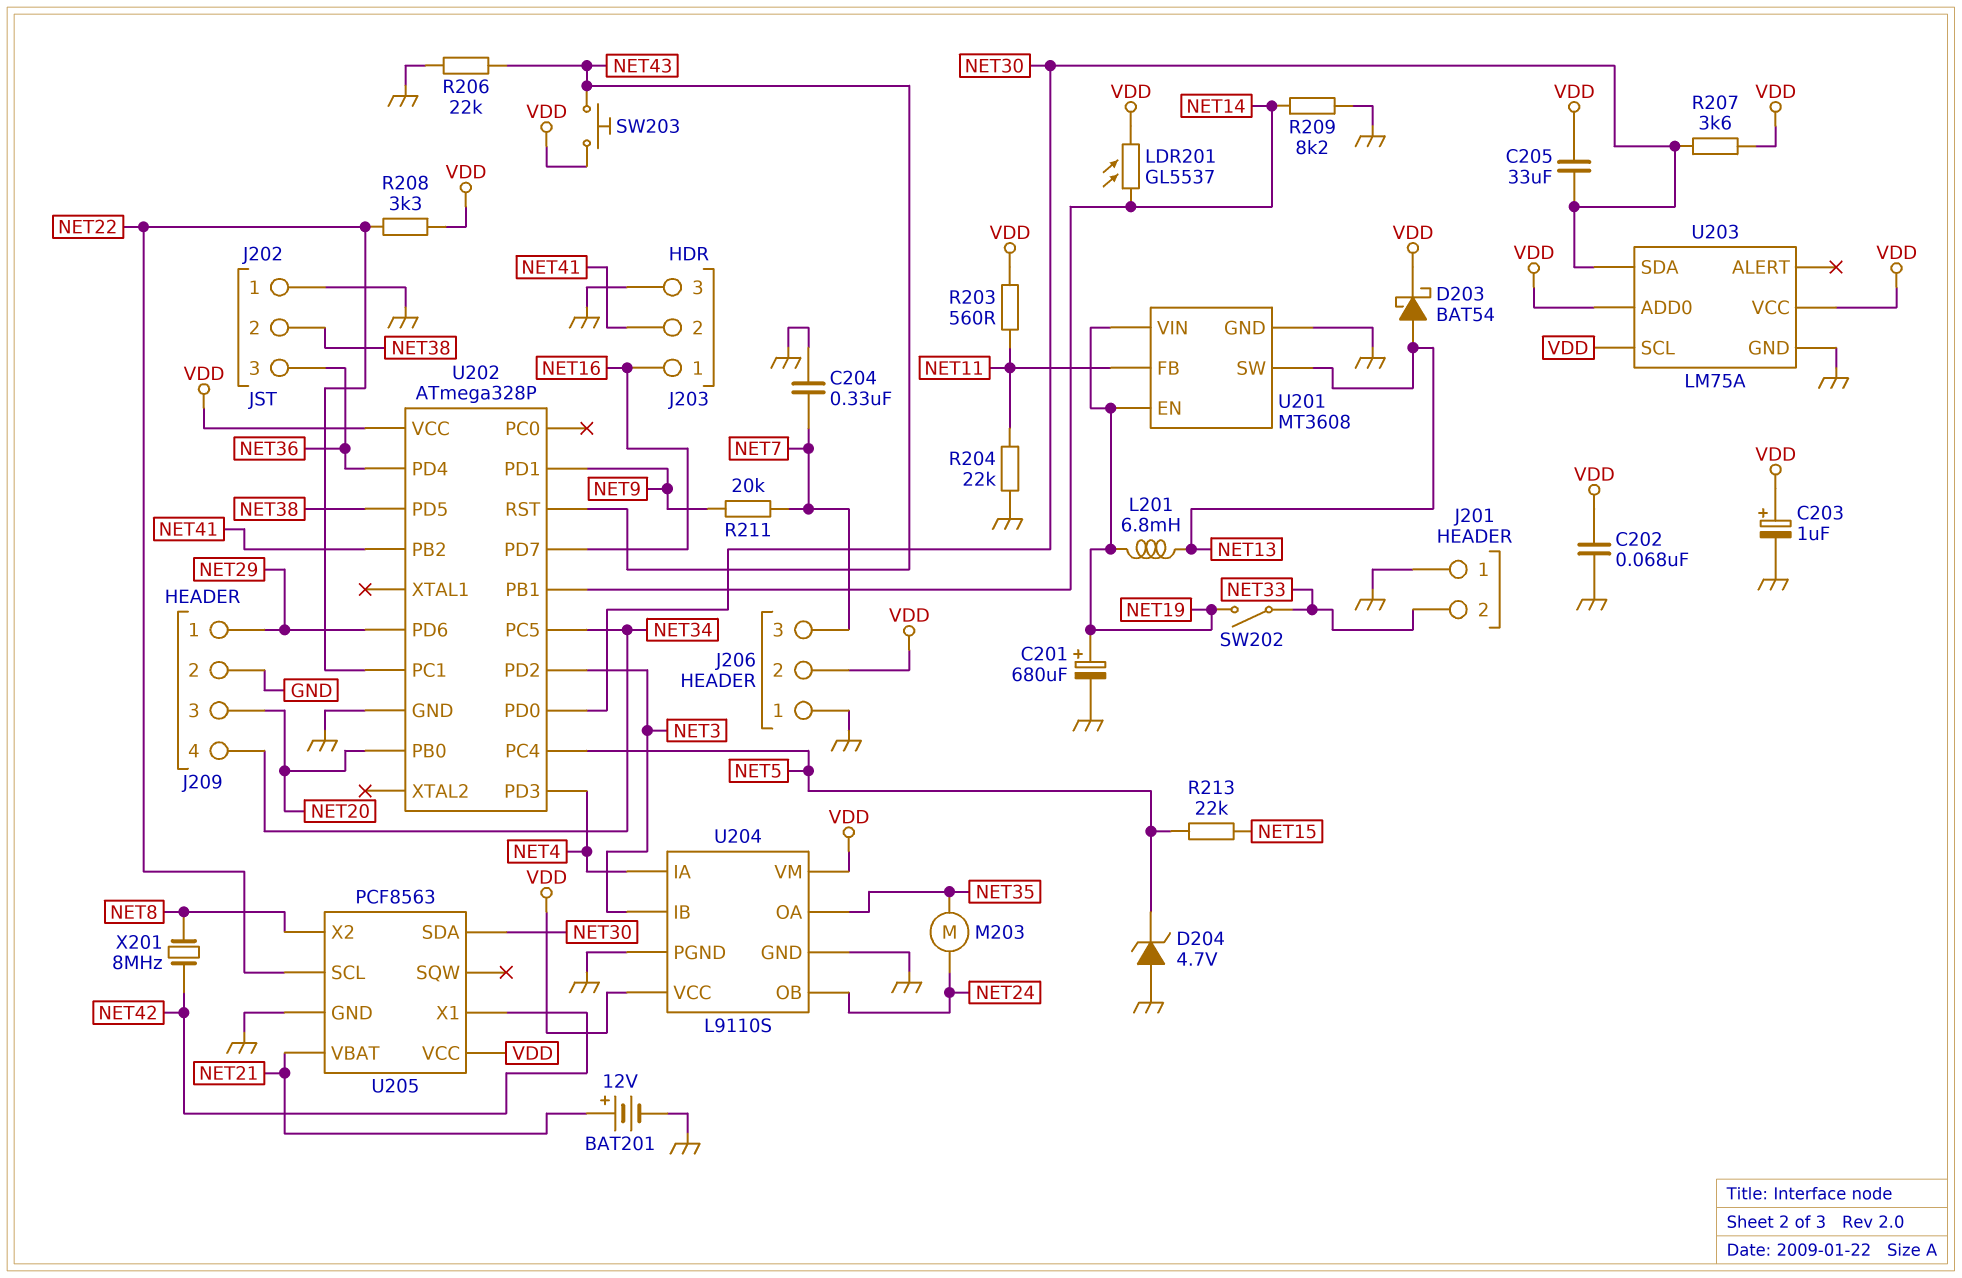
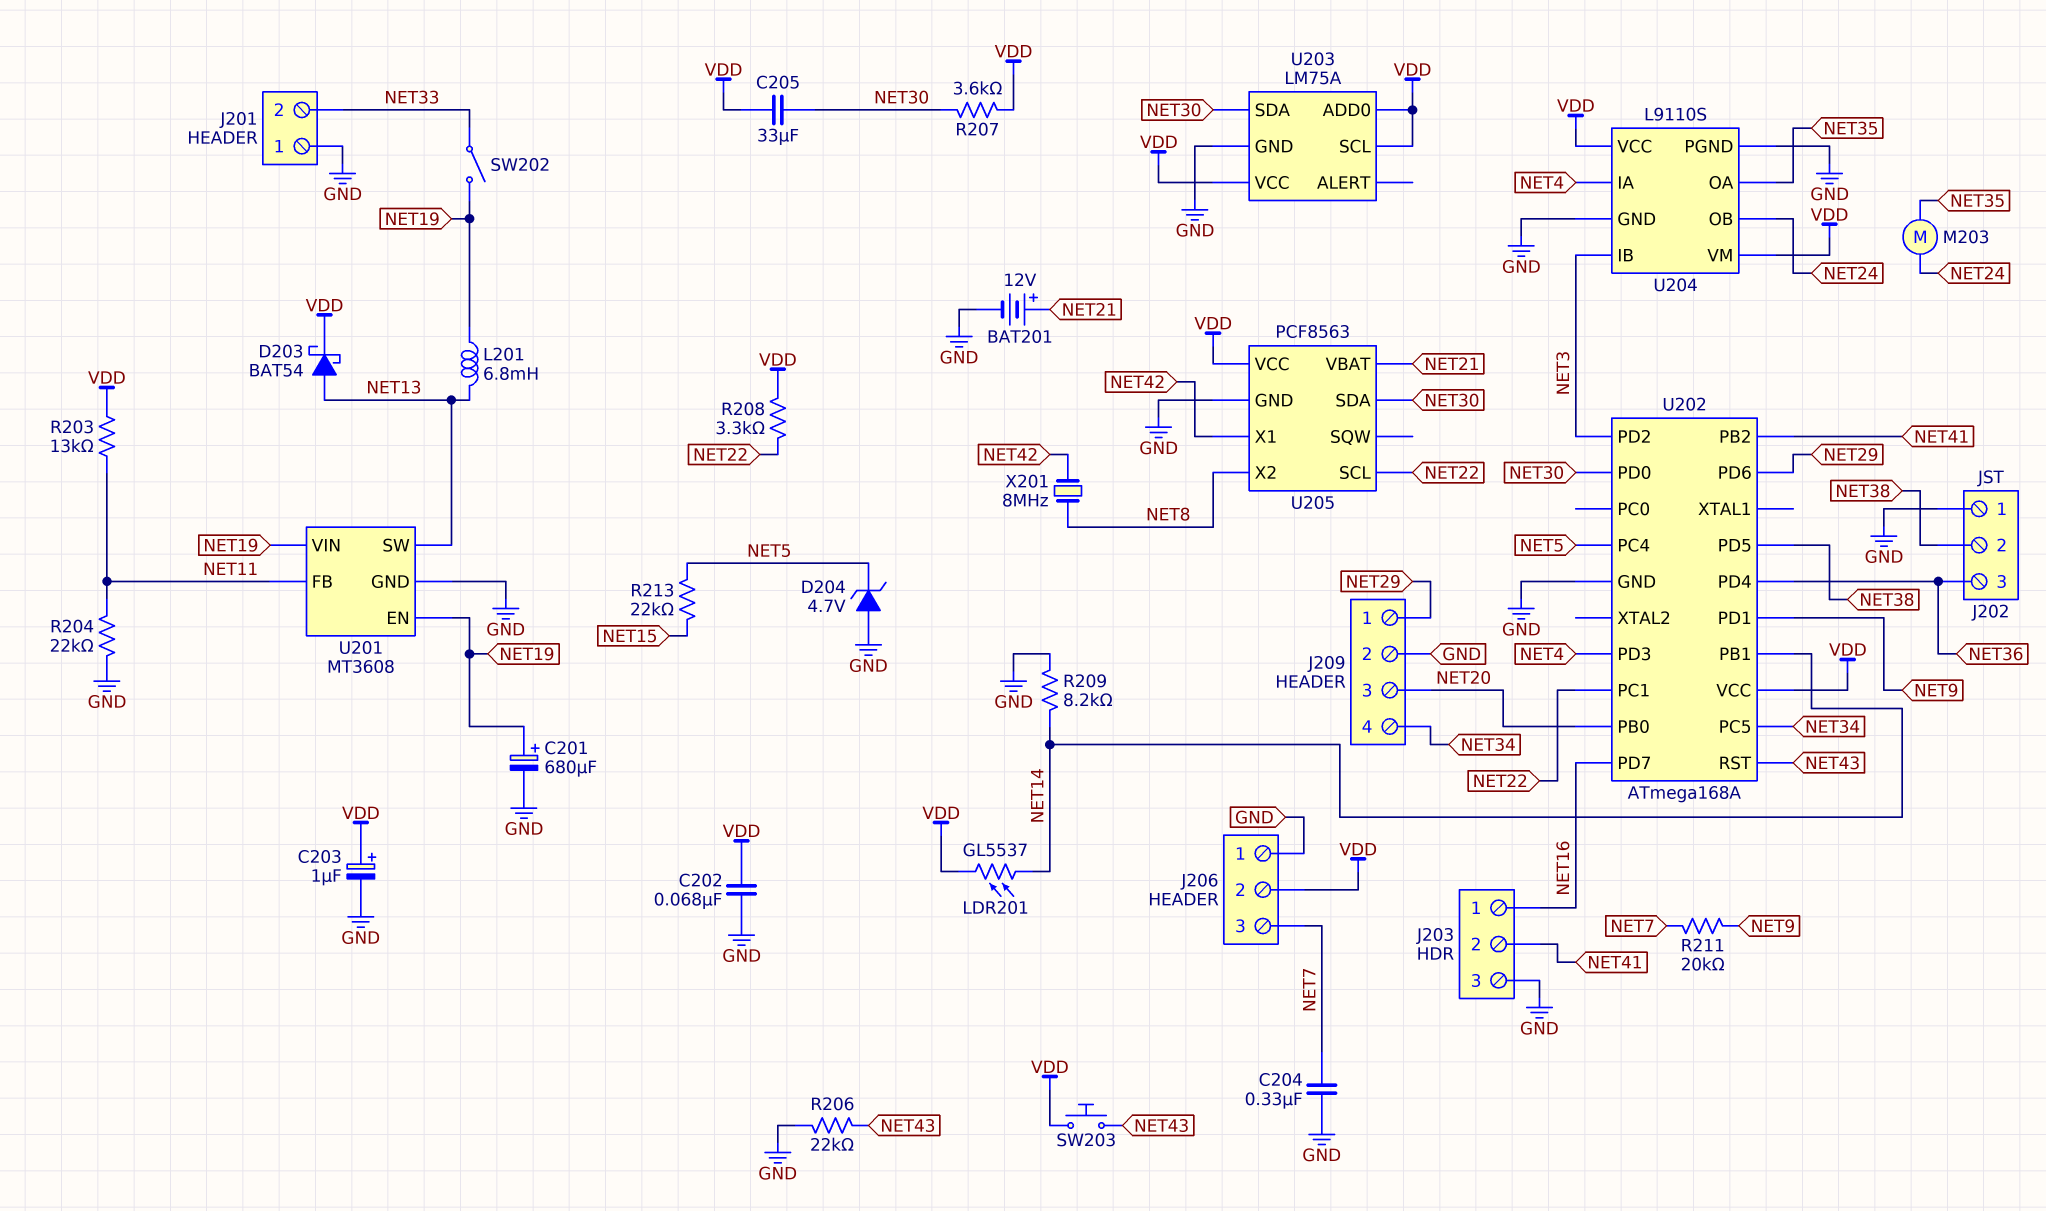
R203: 560 (NET11, VDD) -> 13k (NET11, VDD)
U202: ATmega328P -> ATmega168A

